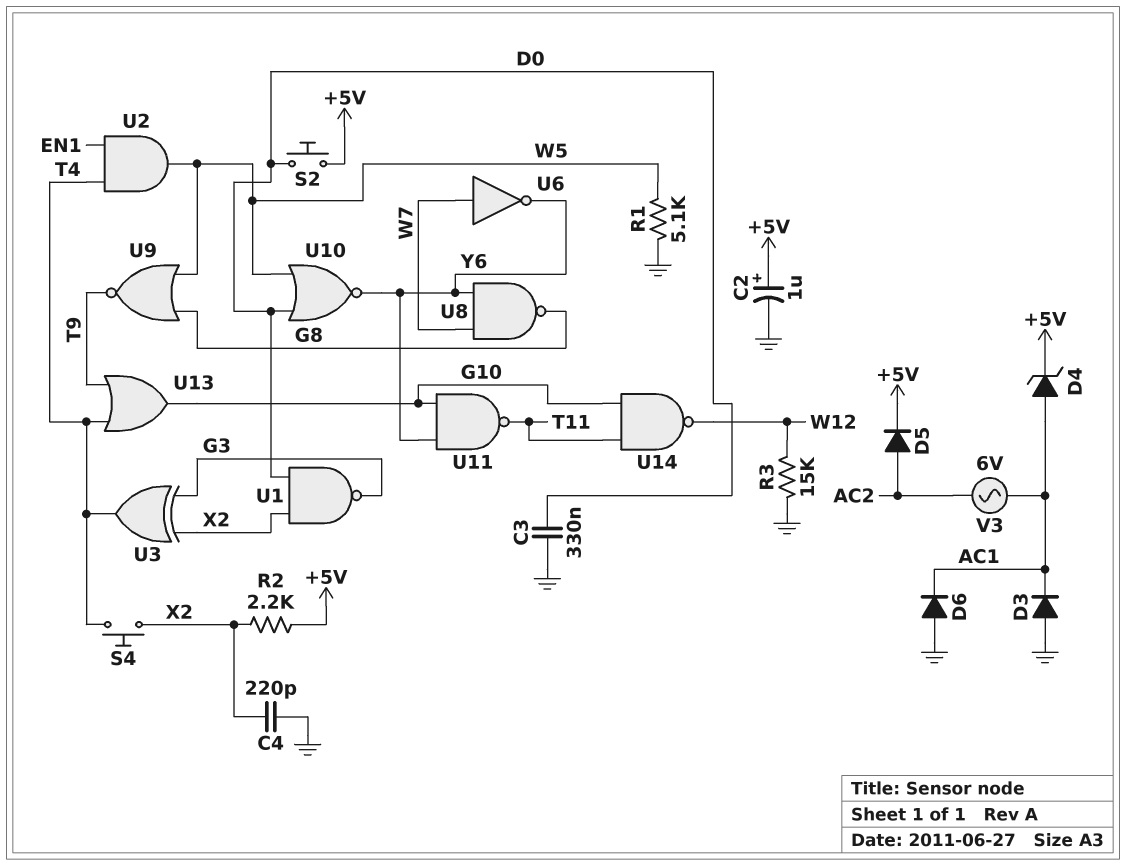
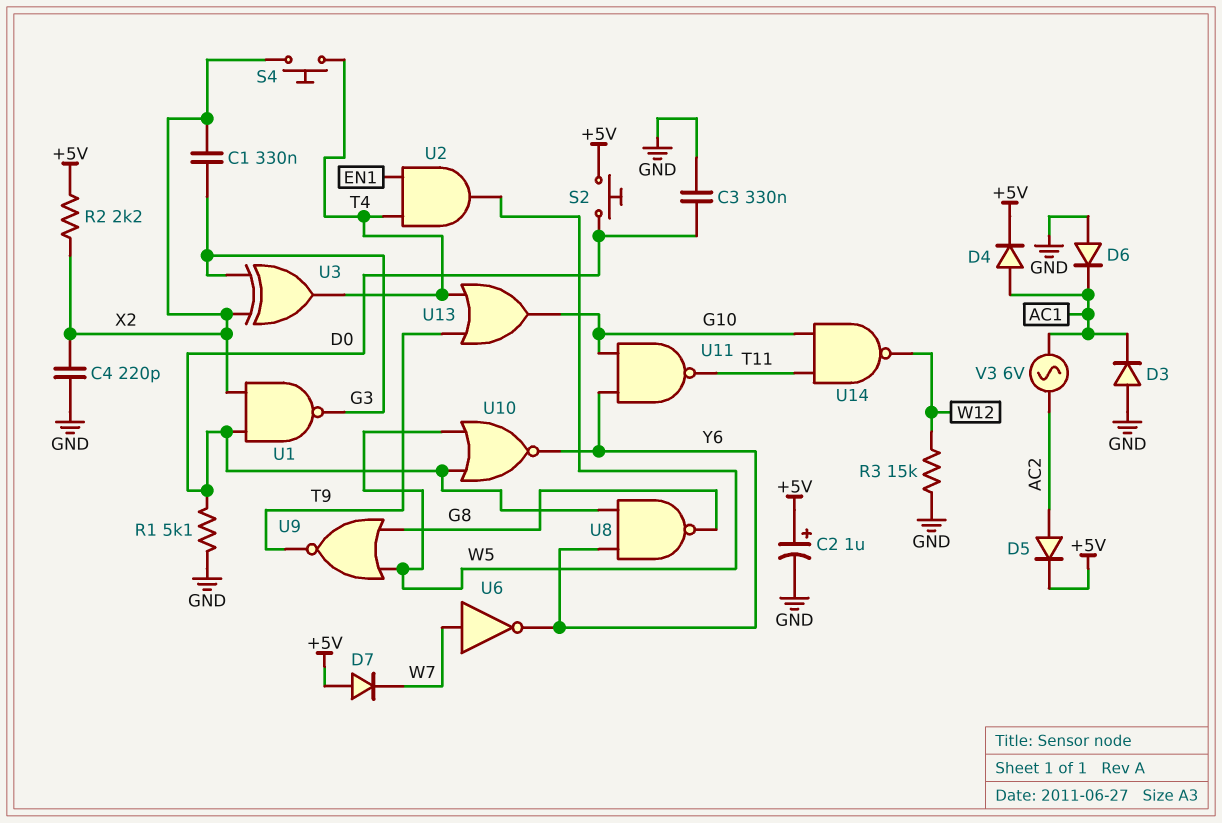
C1: none -> 330nF (G3, X2)
D4: zener (A AC1, K +5V) -> diode (A AC1, K +5V)
D7: none -> diode (A +5V, K W7)
R1: 5.1k (GND, W5) -> 5.1k (D0, GND)
U8: NAND (in W7, in Y6, out G8) -> NAND (in D0, in Y6, out G8)

